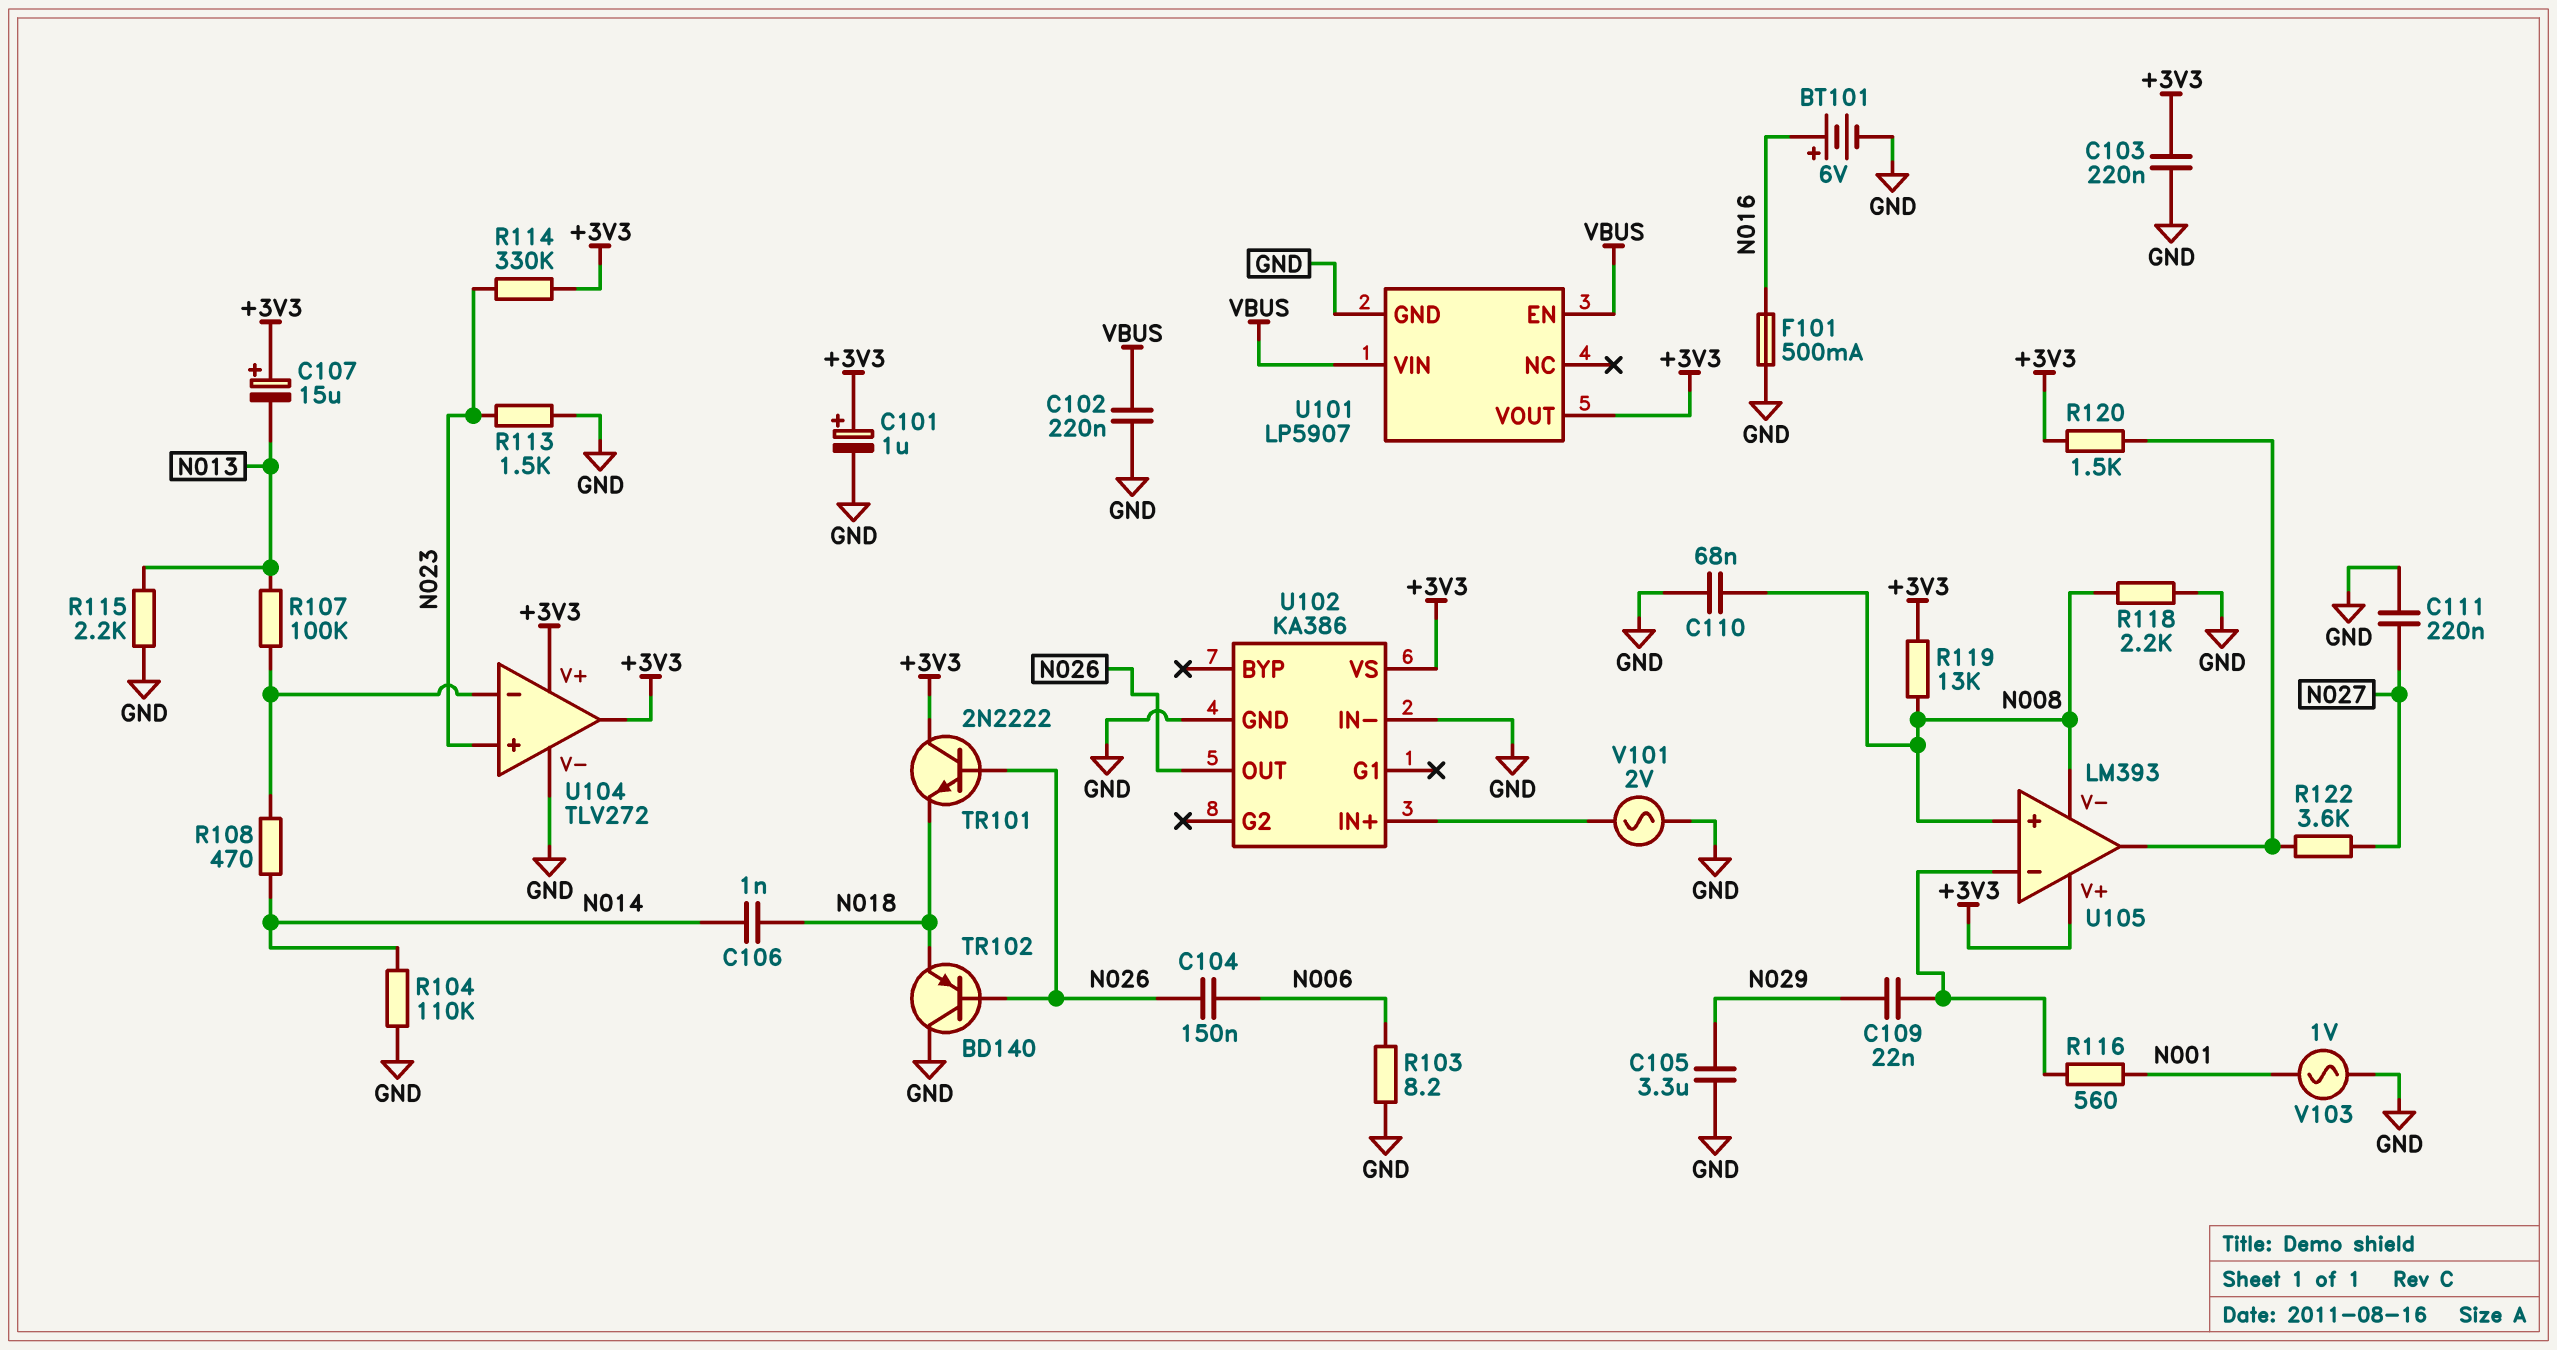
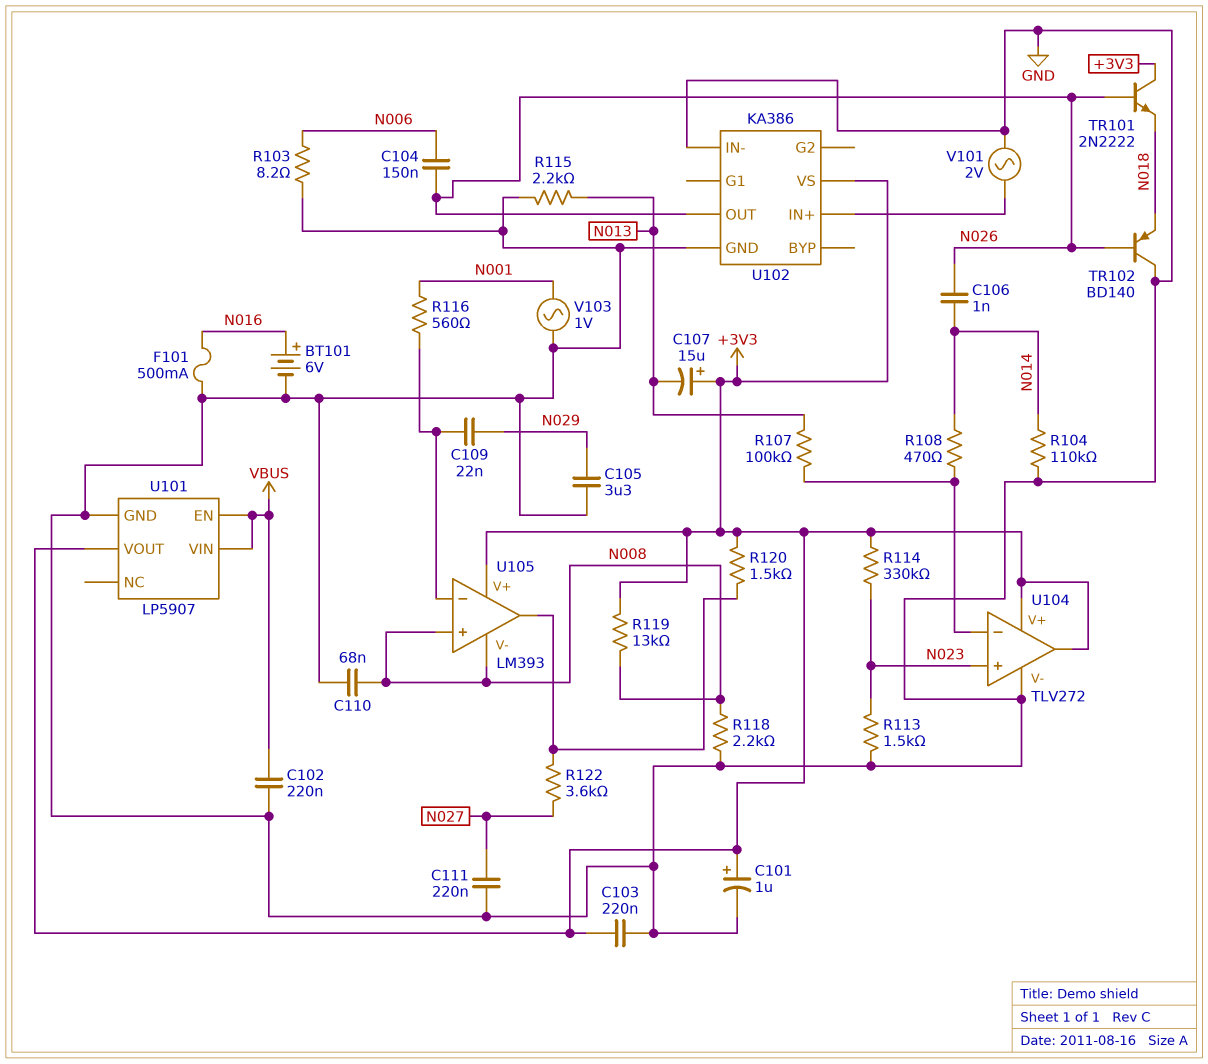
C106: 1nF (N014, N018) -> 1nF (N014, N026)

